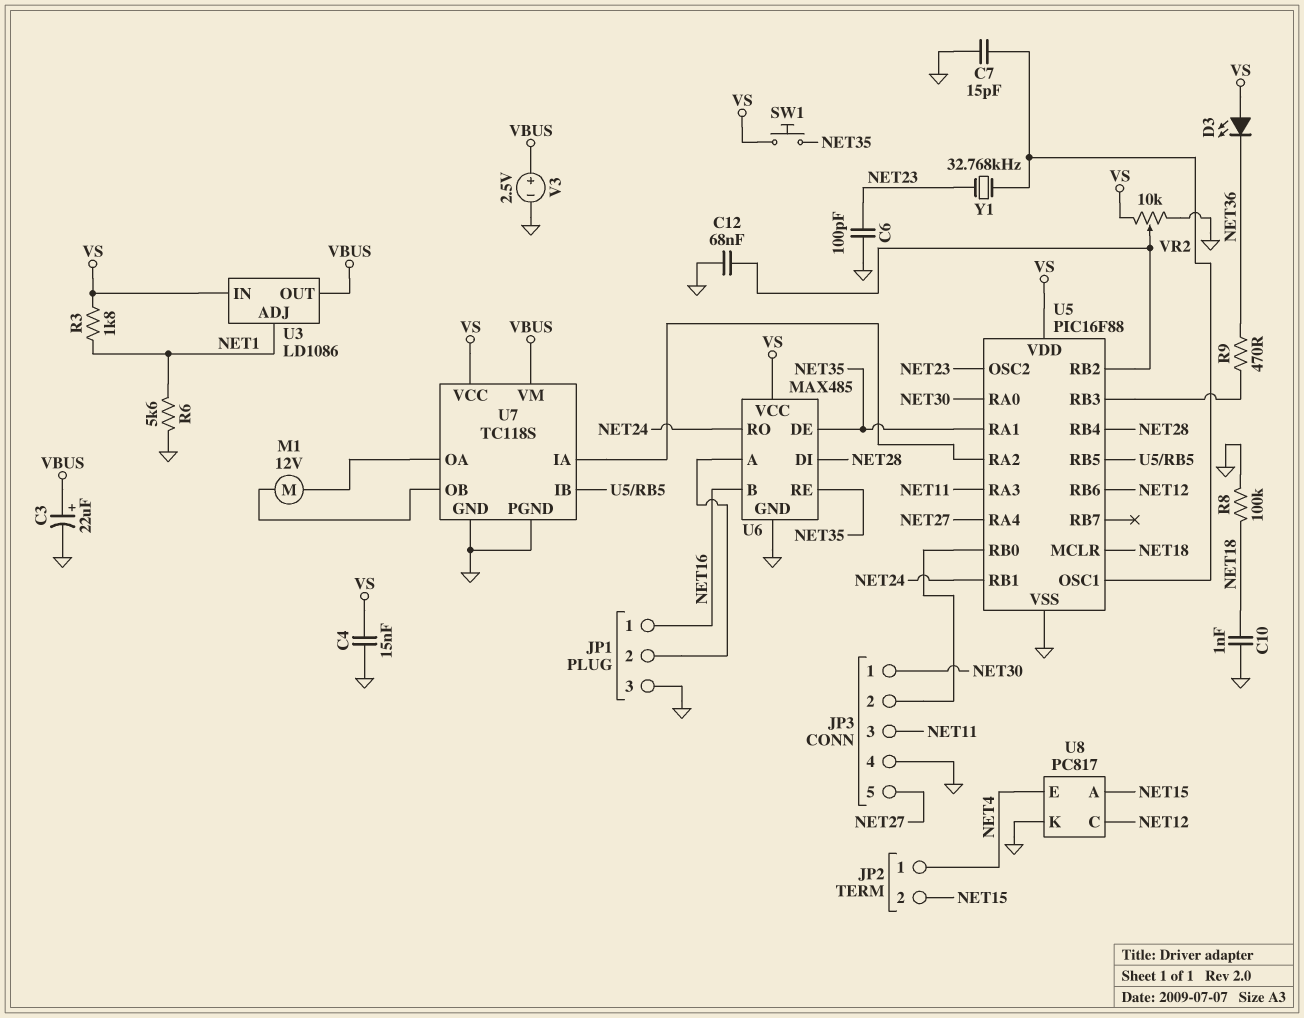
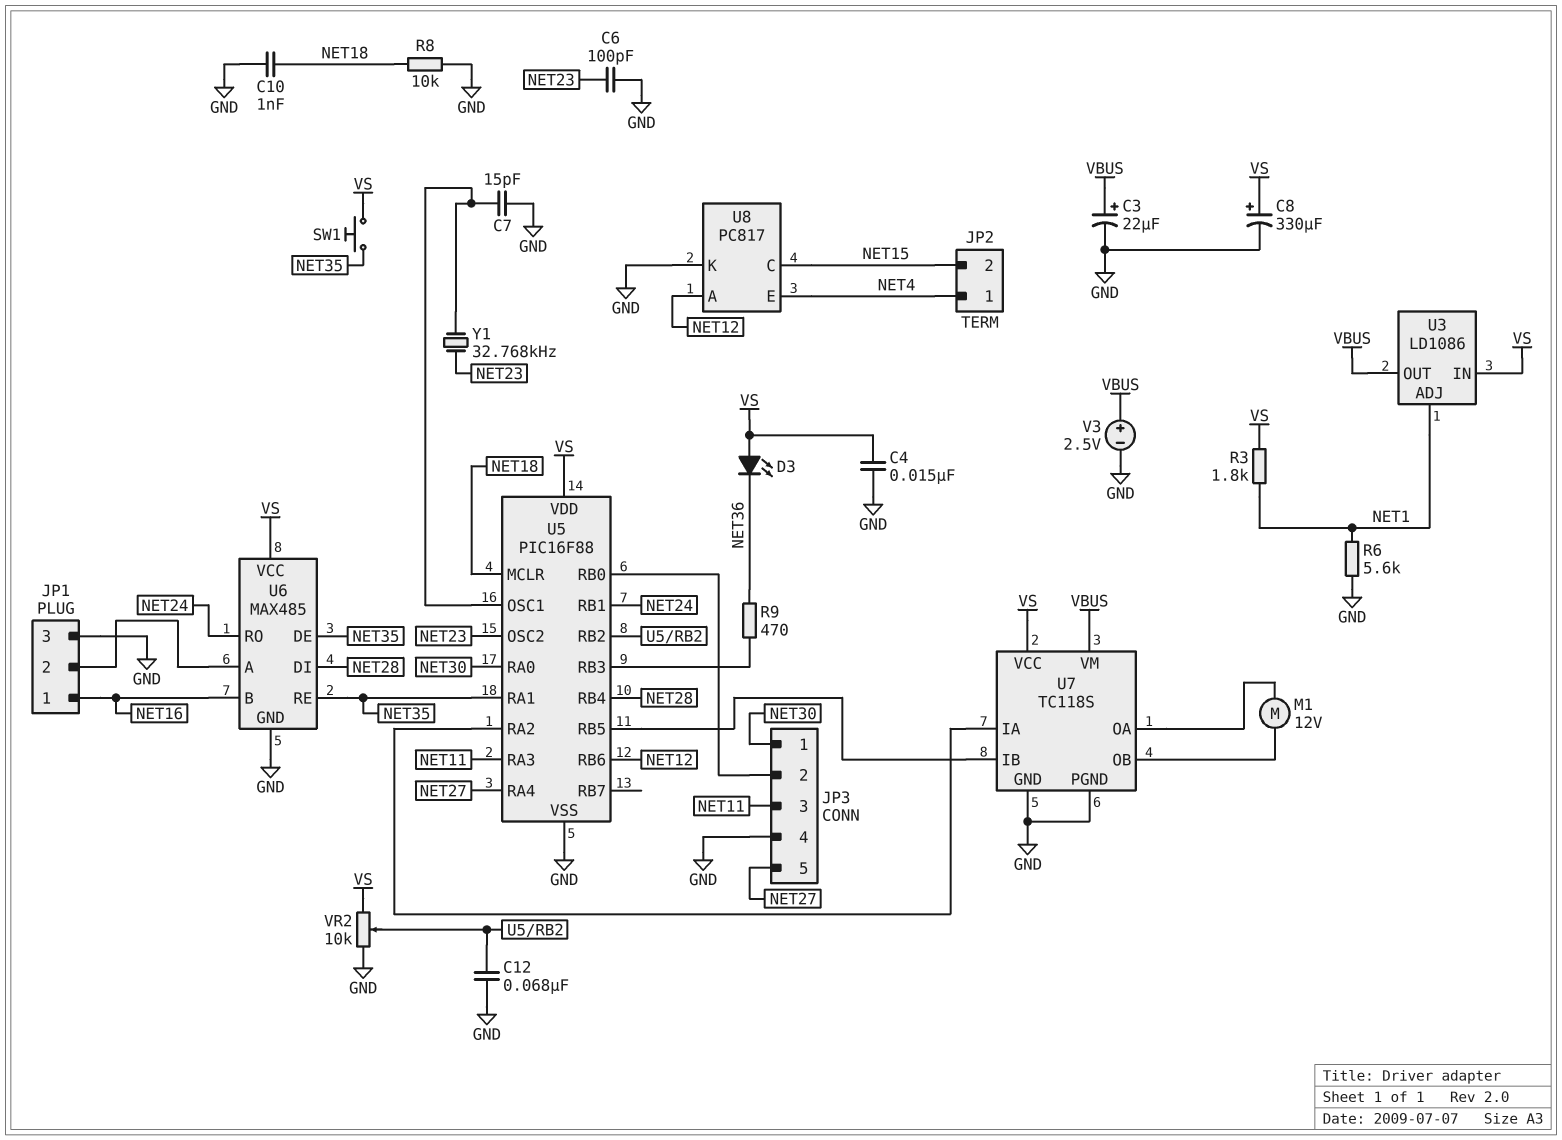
C8: none -> 330uF (plus VS, minus GND)
R8: 100k (GND, NET18) -> 10k (GND, NET18)
U8 pin A: NET15 -> NET12
U8 pin C: NET12 -> NET15

